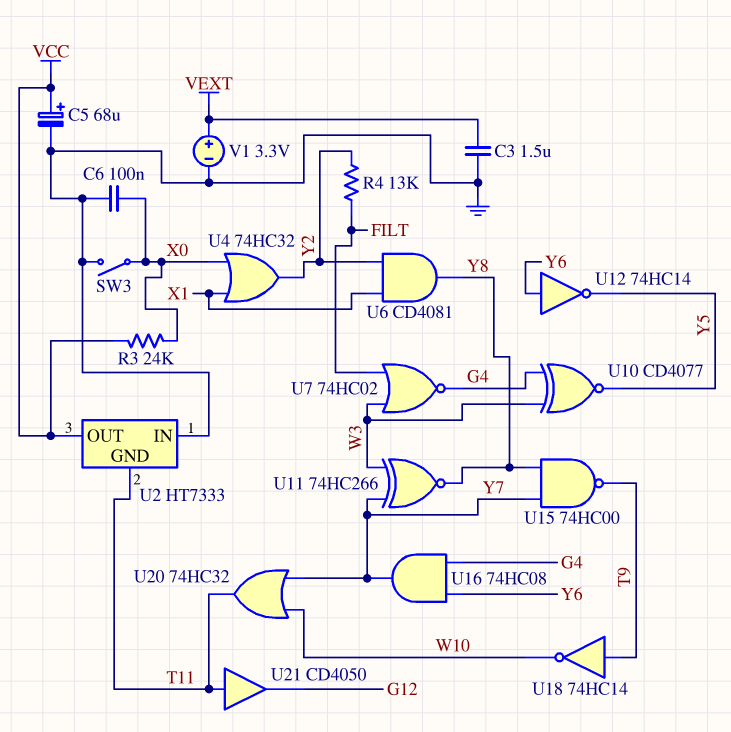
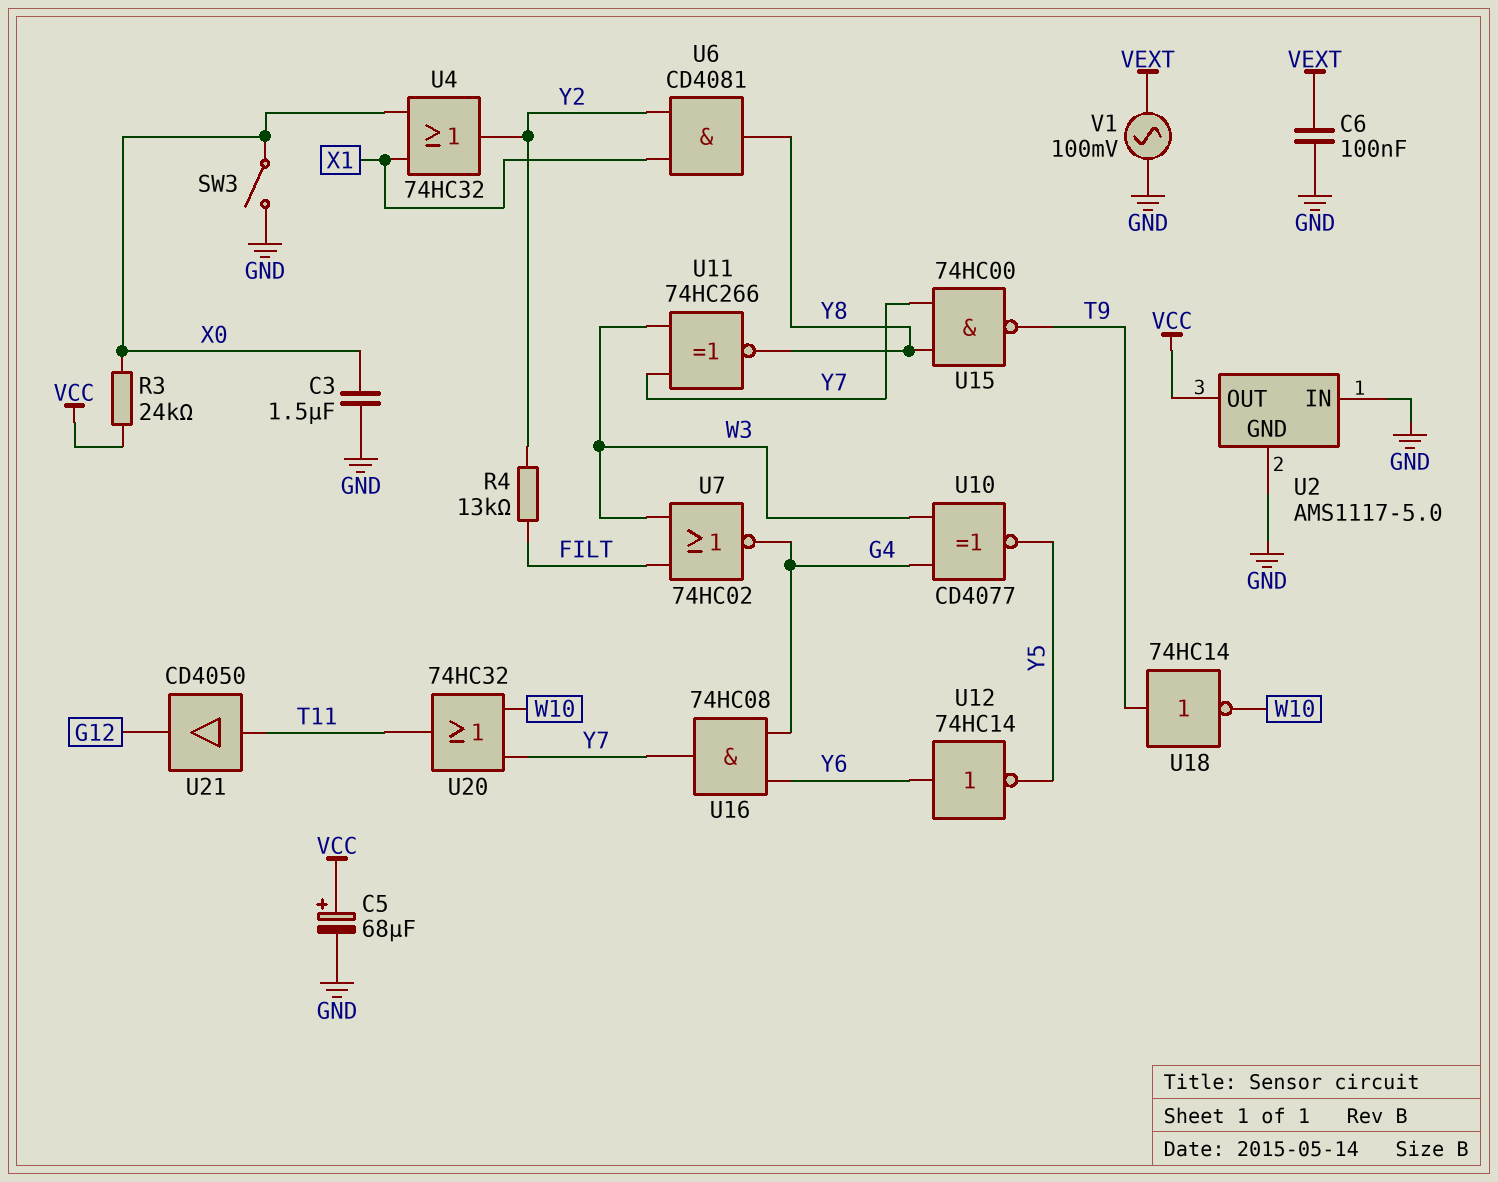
C3: 1.5uF (GND, VEXT) -> 1.5uF (GND, X0)
C6: 100nF (GND, X0) -> 100nF (GND, VEXT)
U2: HT7333 -> AMS1117-5.0
U2 pin GND: T11 -> GND
V1: 3.3V (plus VEXT, minus GND) -> AC 100mV (GND, VEXT)

